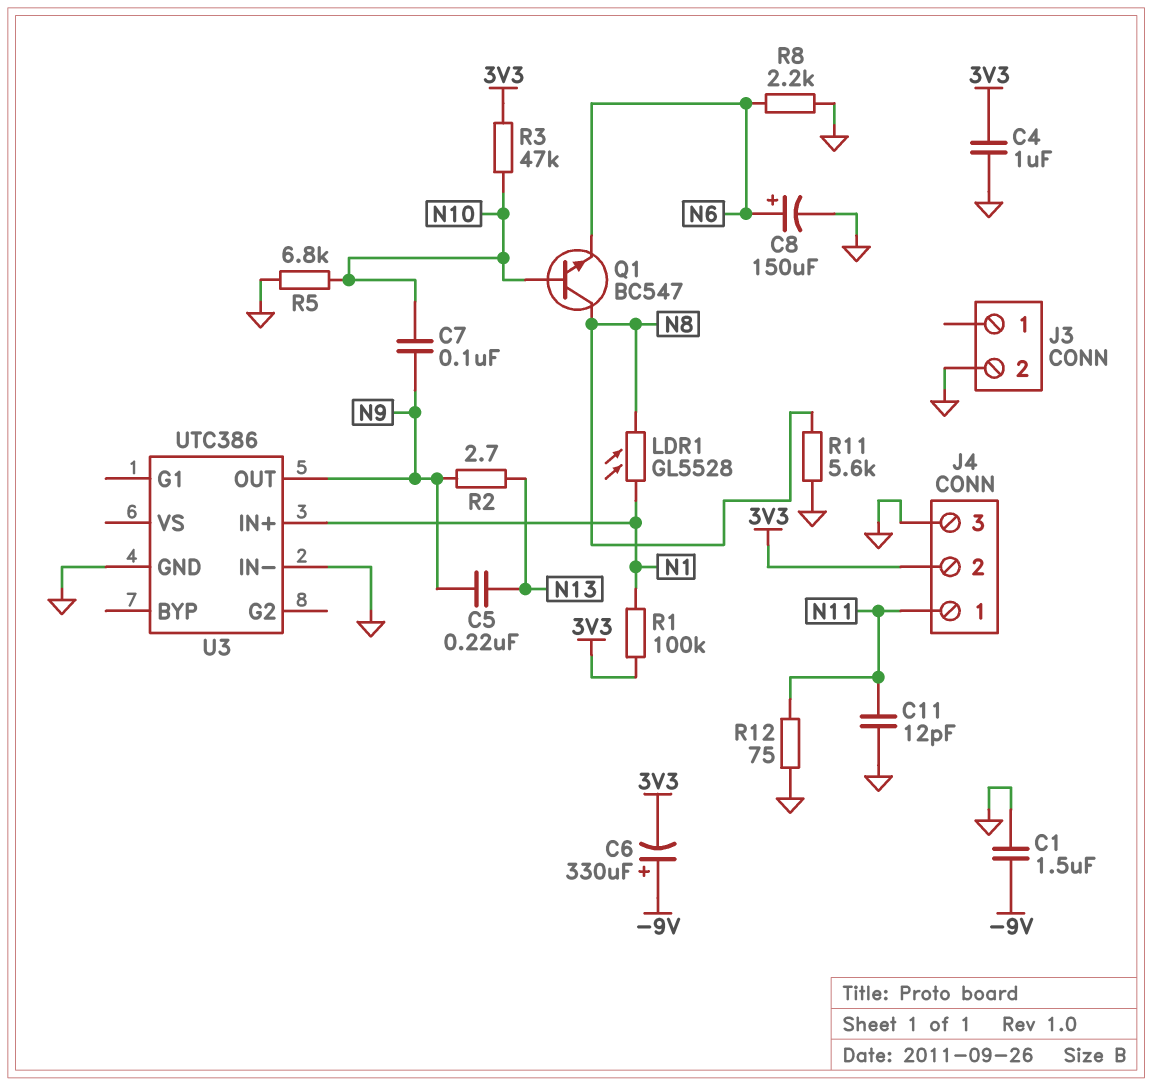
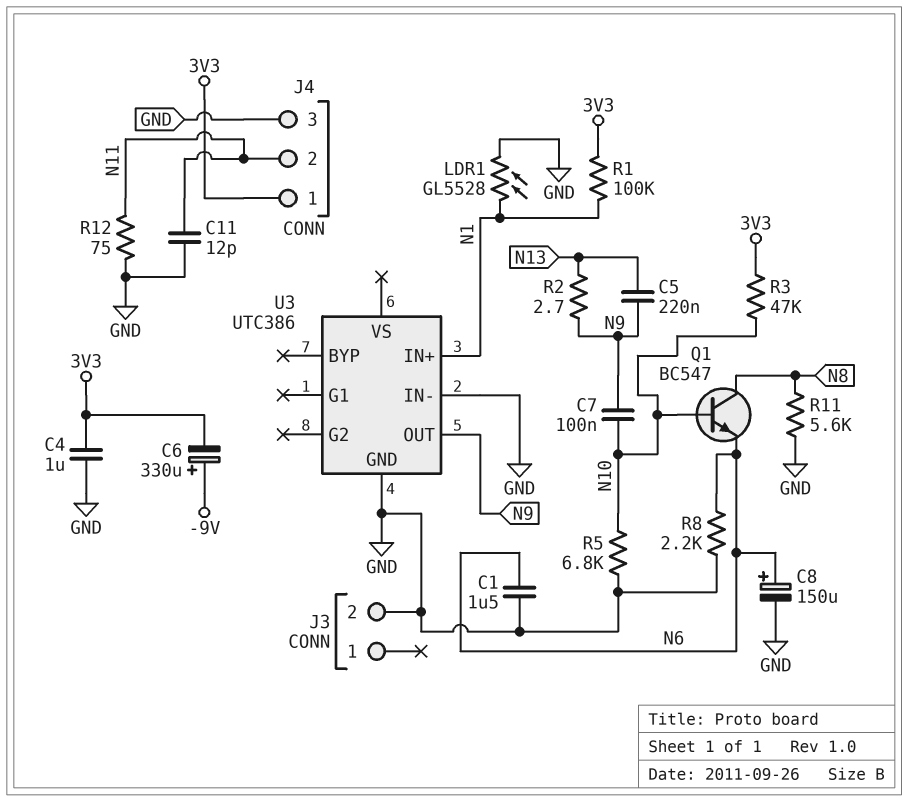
C1: 1.5uF (-9V, GND) -> 1.5uF (GND, N6)
J4 pin 1: N11 -> 3V3
J4 pin 2: 3V3 -> N11
LDR1: GL5528 (N1, N8) -> GL5528 (GND, N1)

